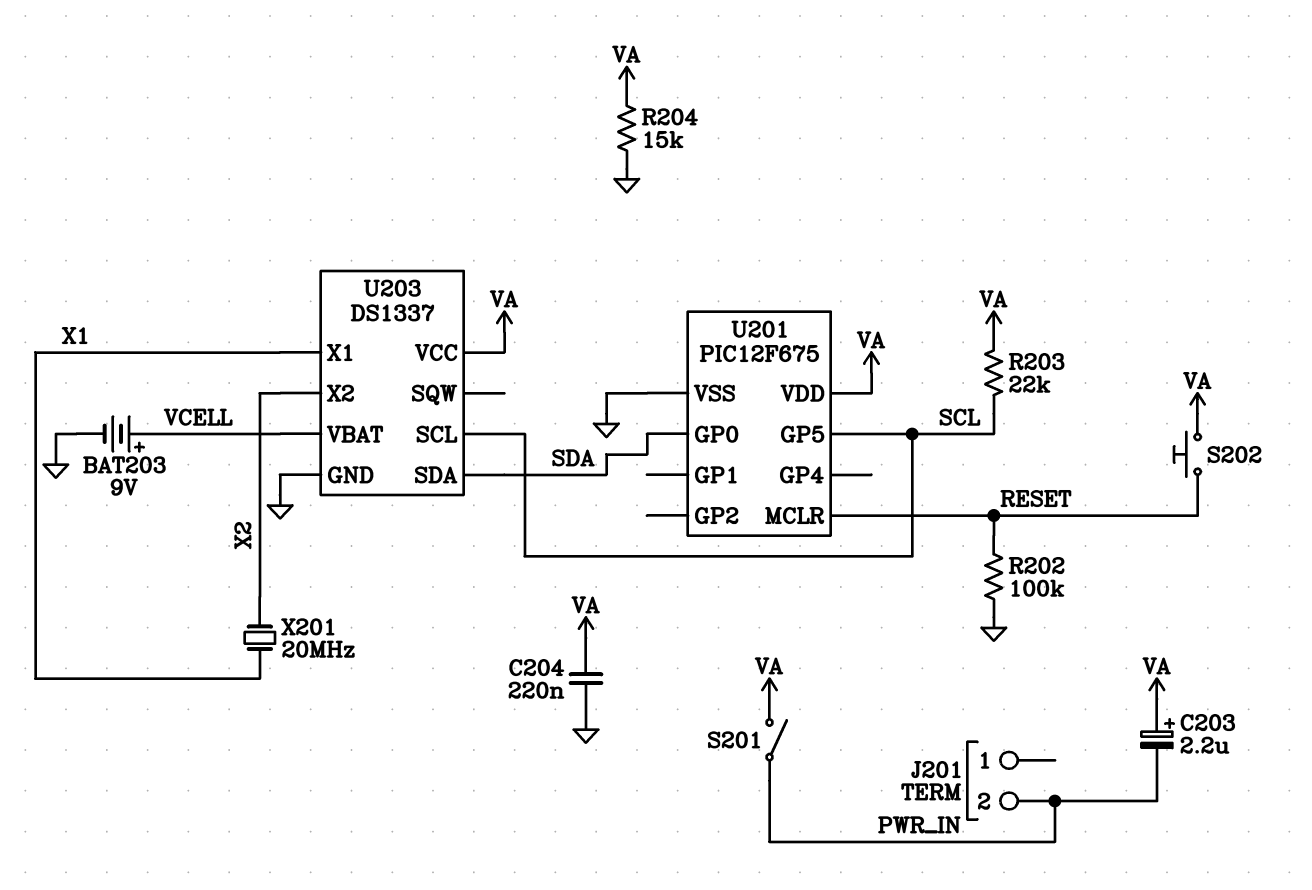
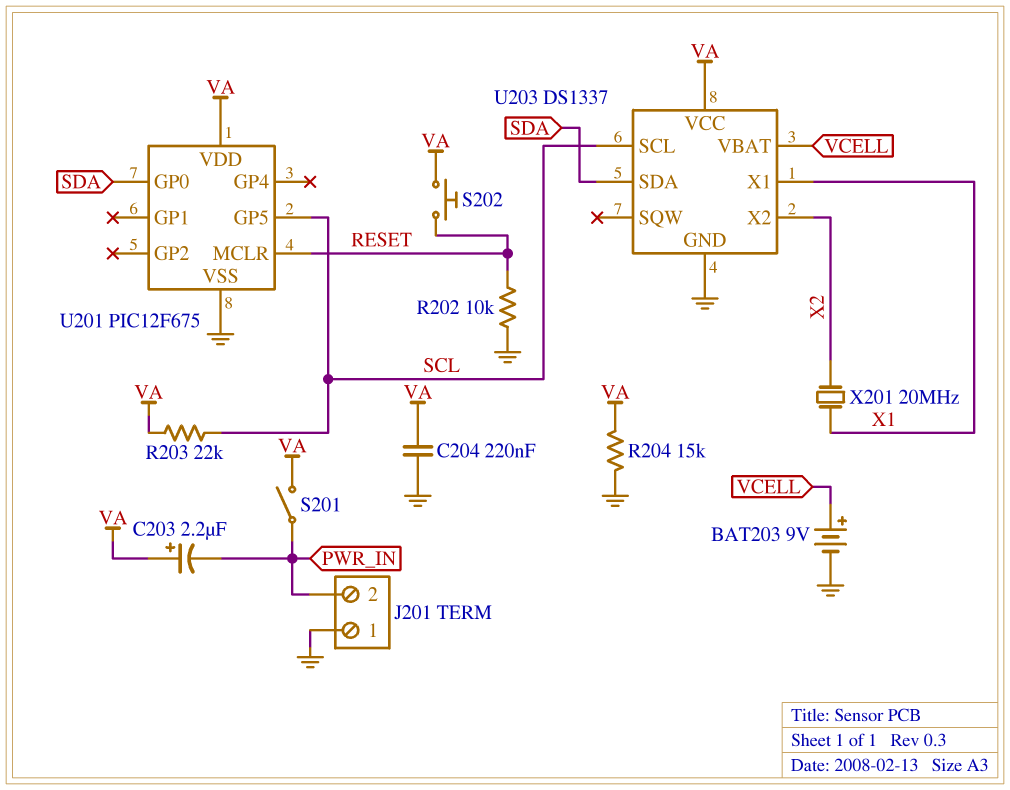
J201 pin 1: none -> GND
R202: 100k (GND, RESET) -> 10k (GND, RESET)

